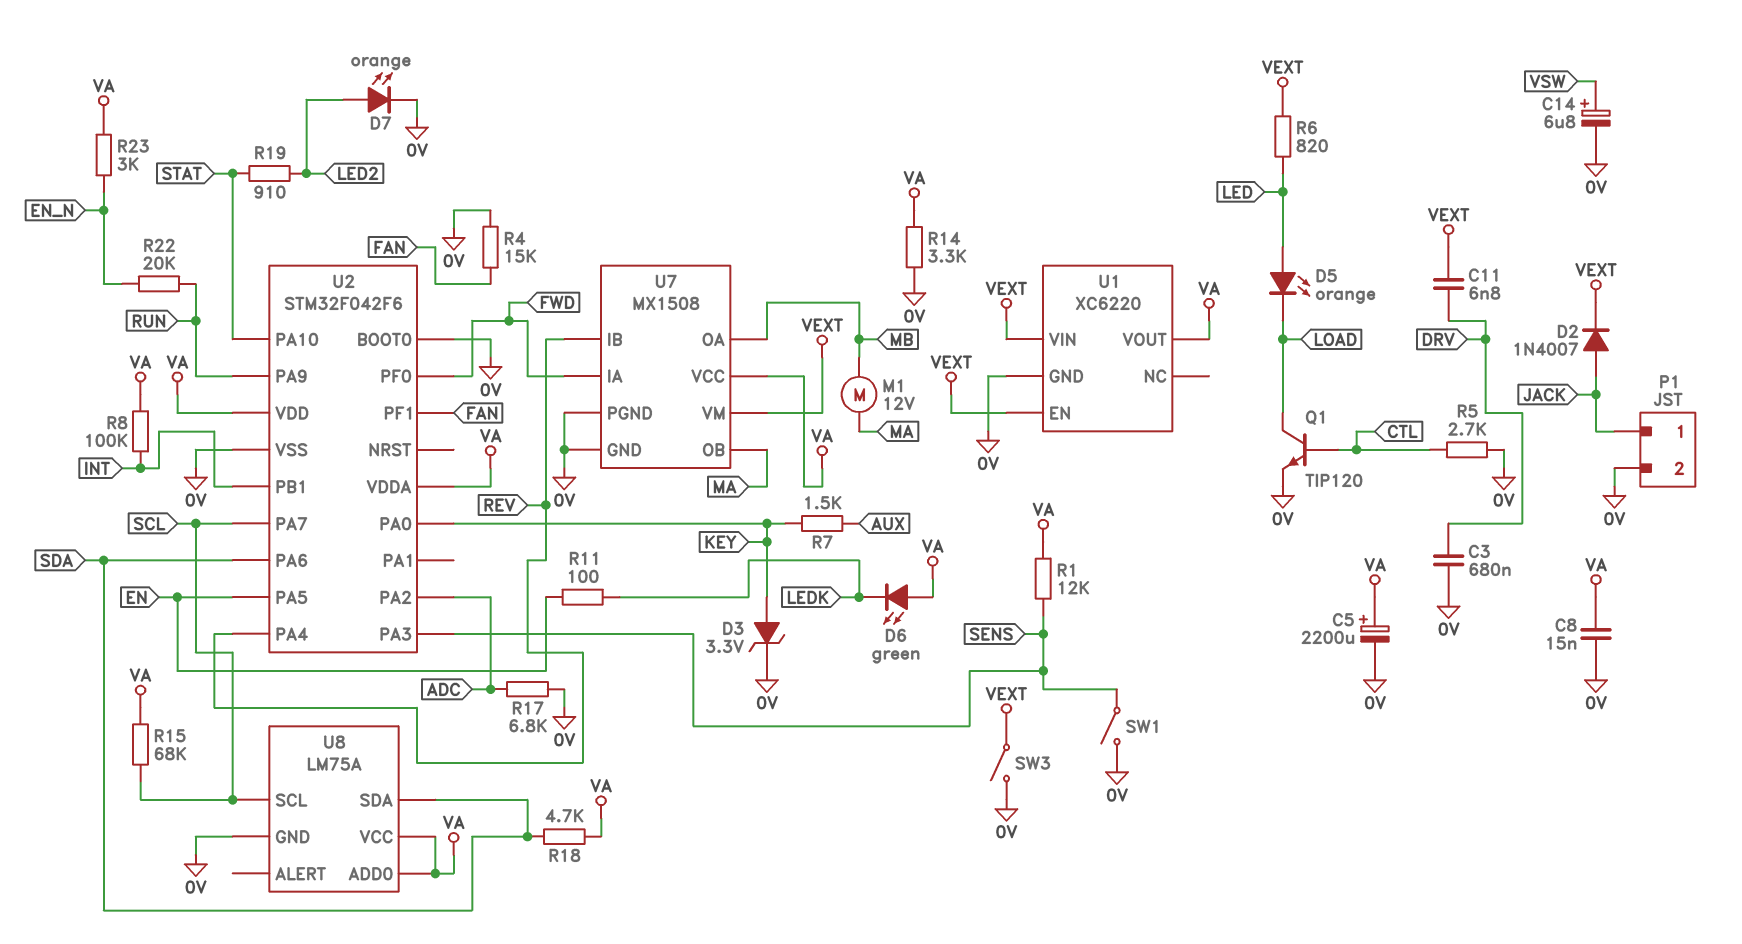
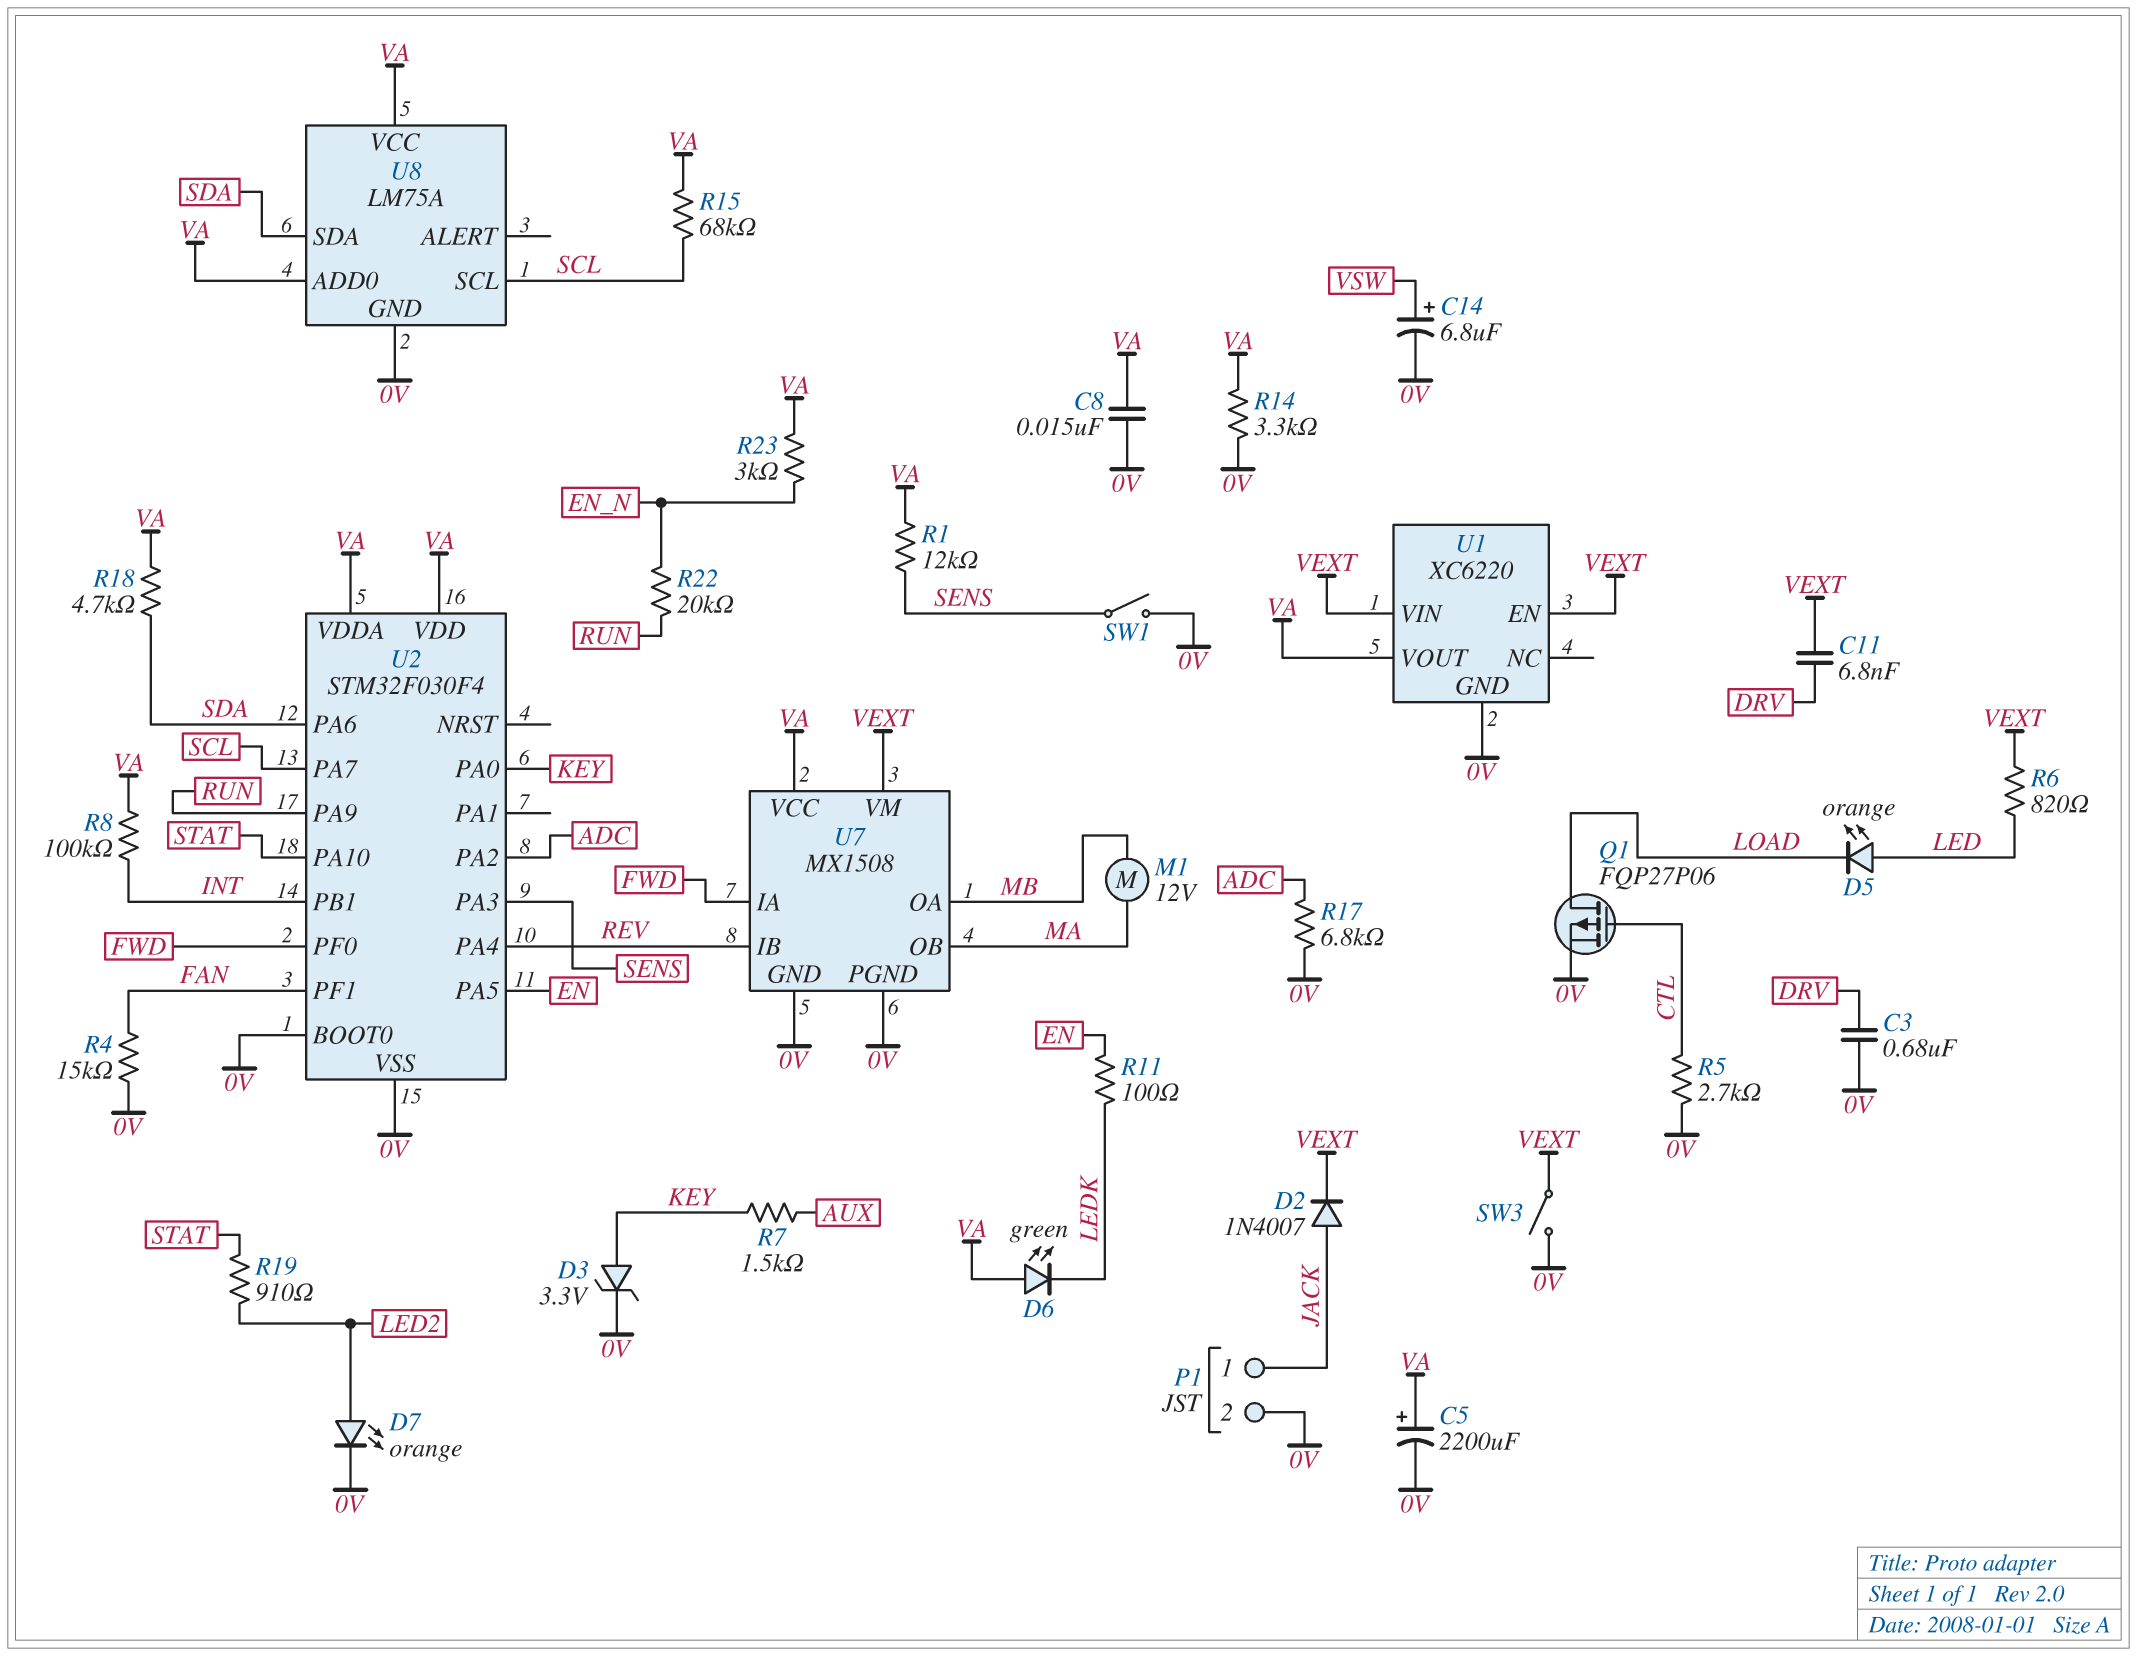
Q1: NPN TIP120 (B CTL, C LOAD, E 0V) -> PMOS FQP27P06 (G CTL, D LOAD, S 0V)
U2: STM32F042F6 -> STM32F030F4

